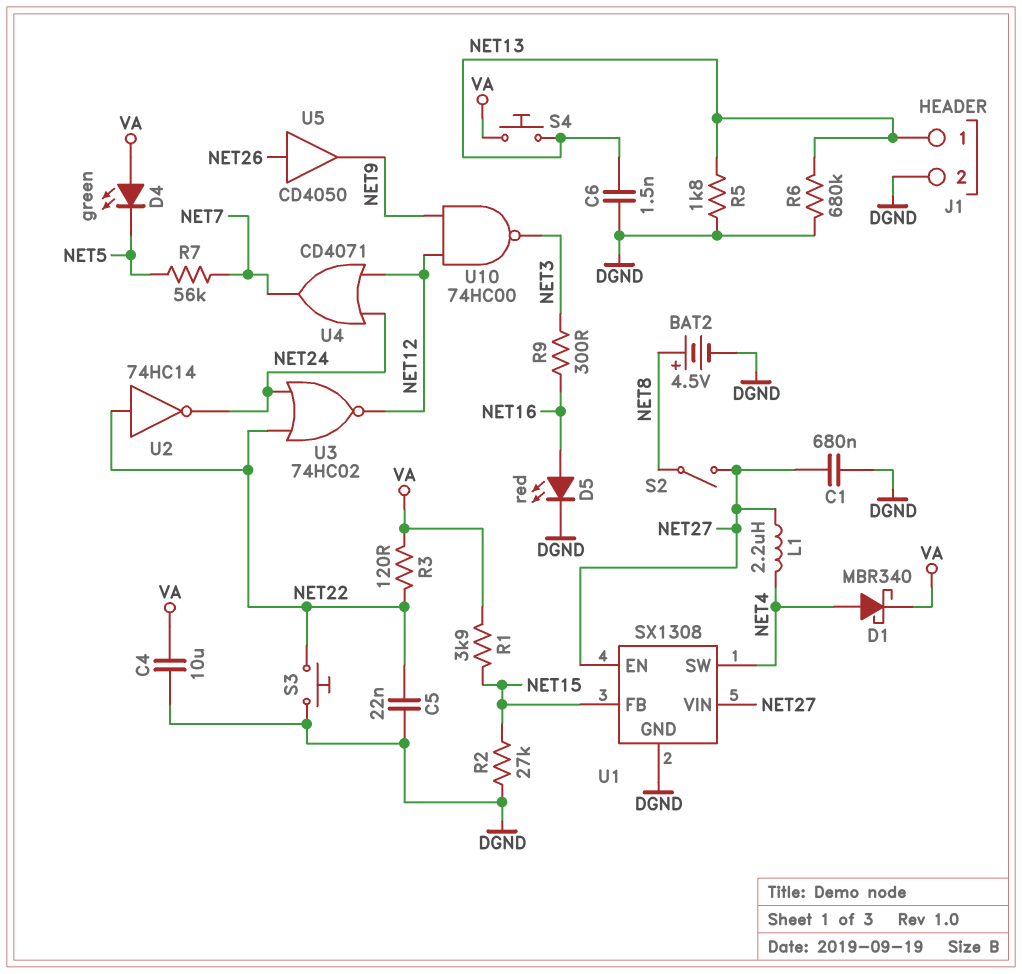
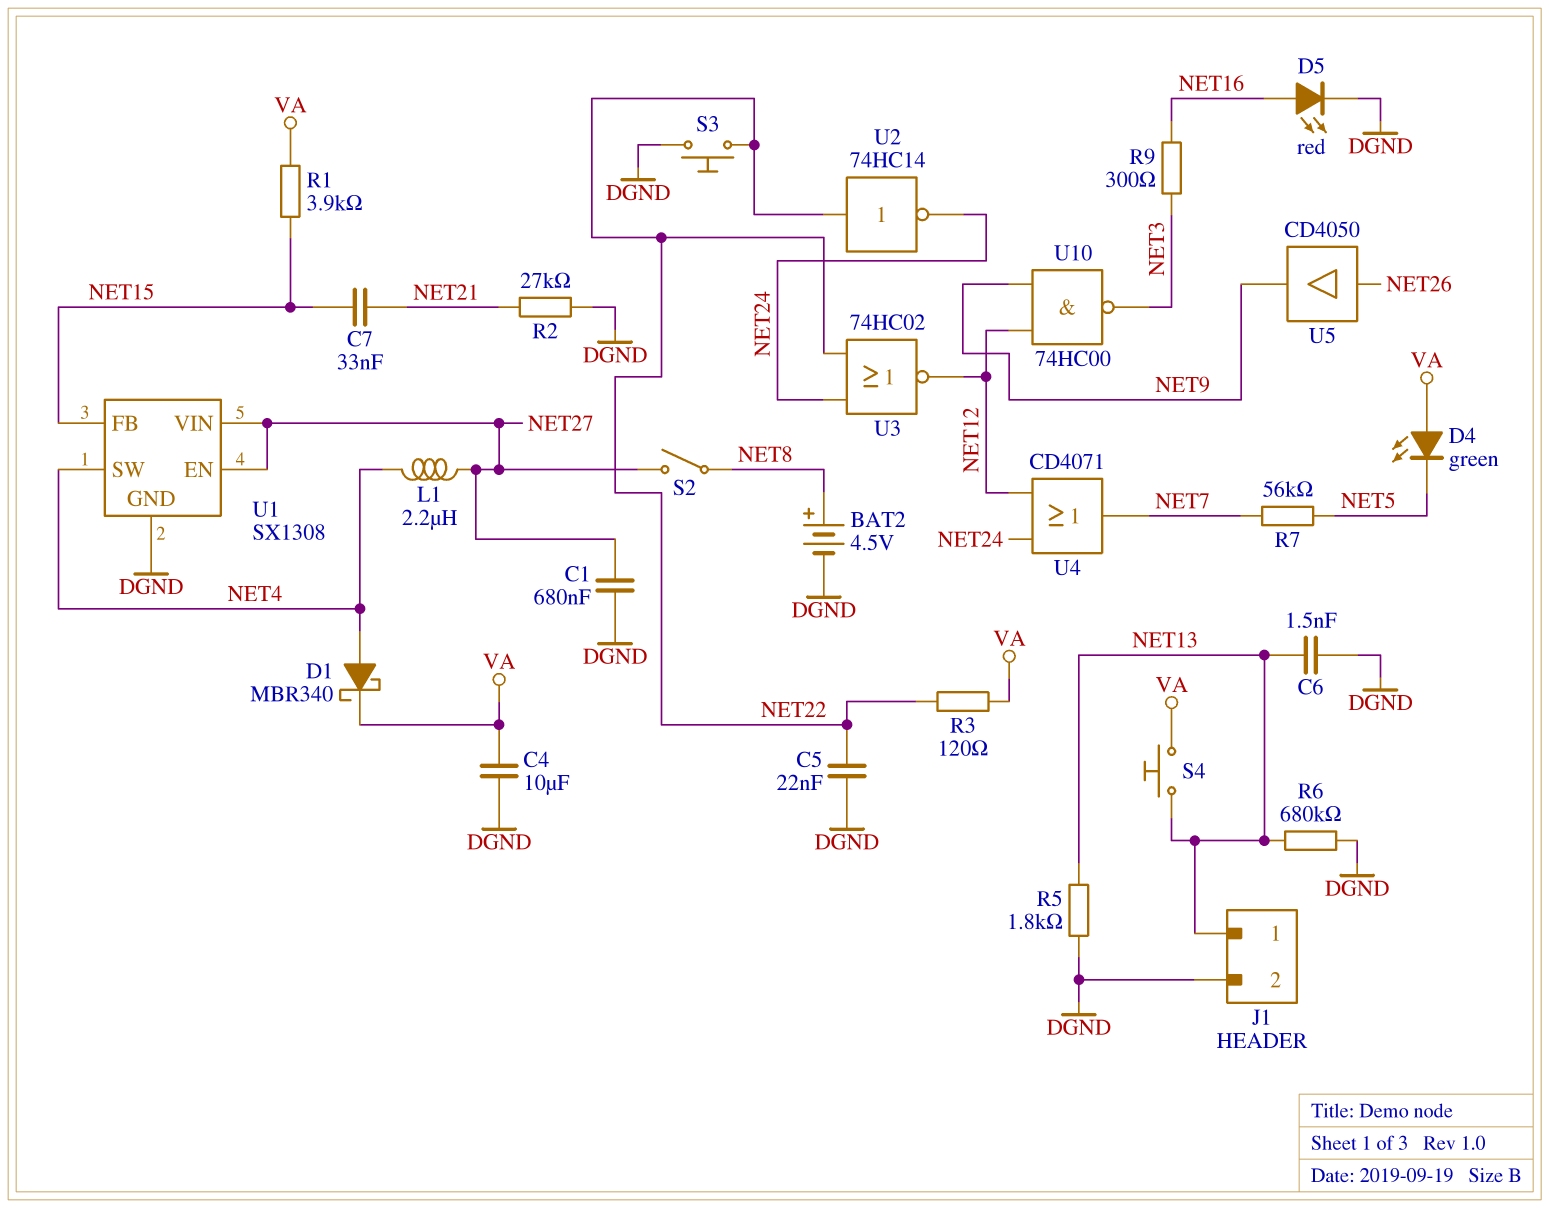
C7: none -> 33nF (NET15, NET21)
R2: 27k (DGND, NET15) -> 27k (DGND, NET21)

